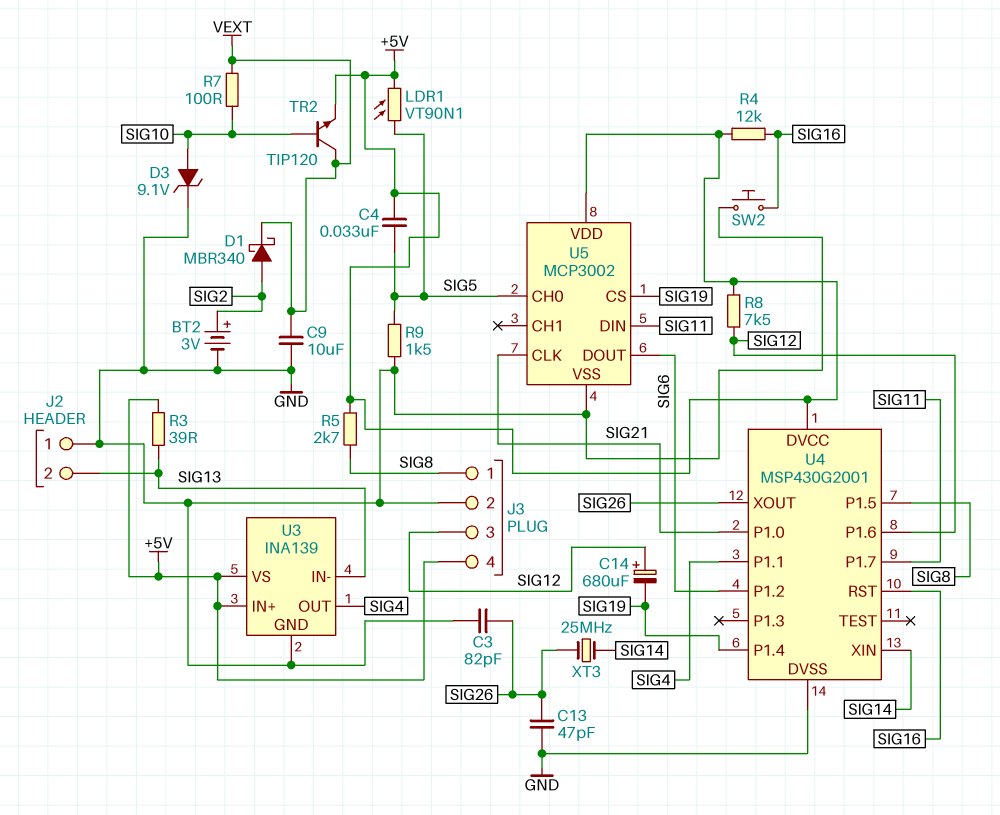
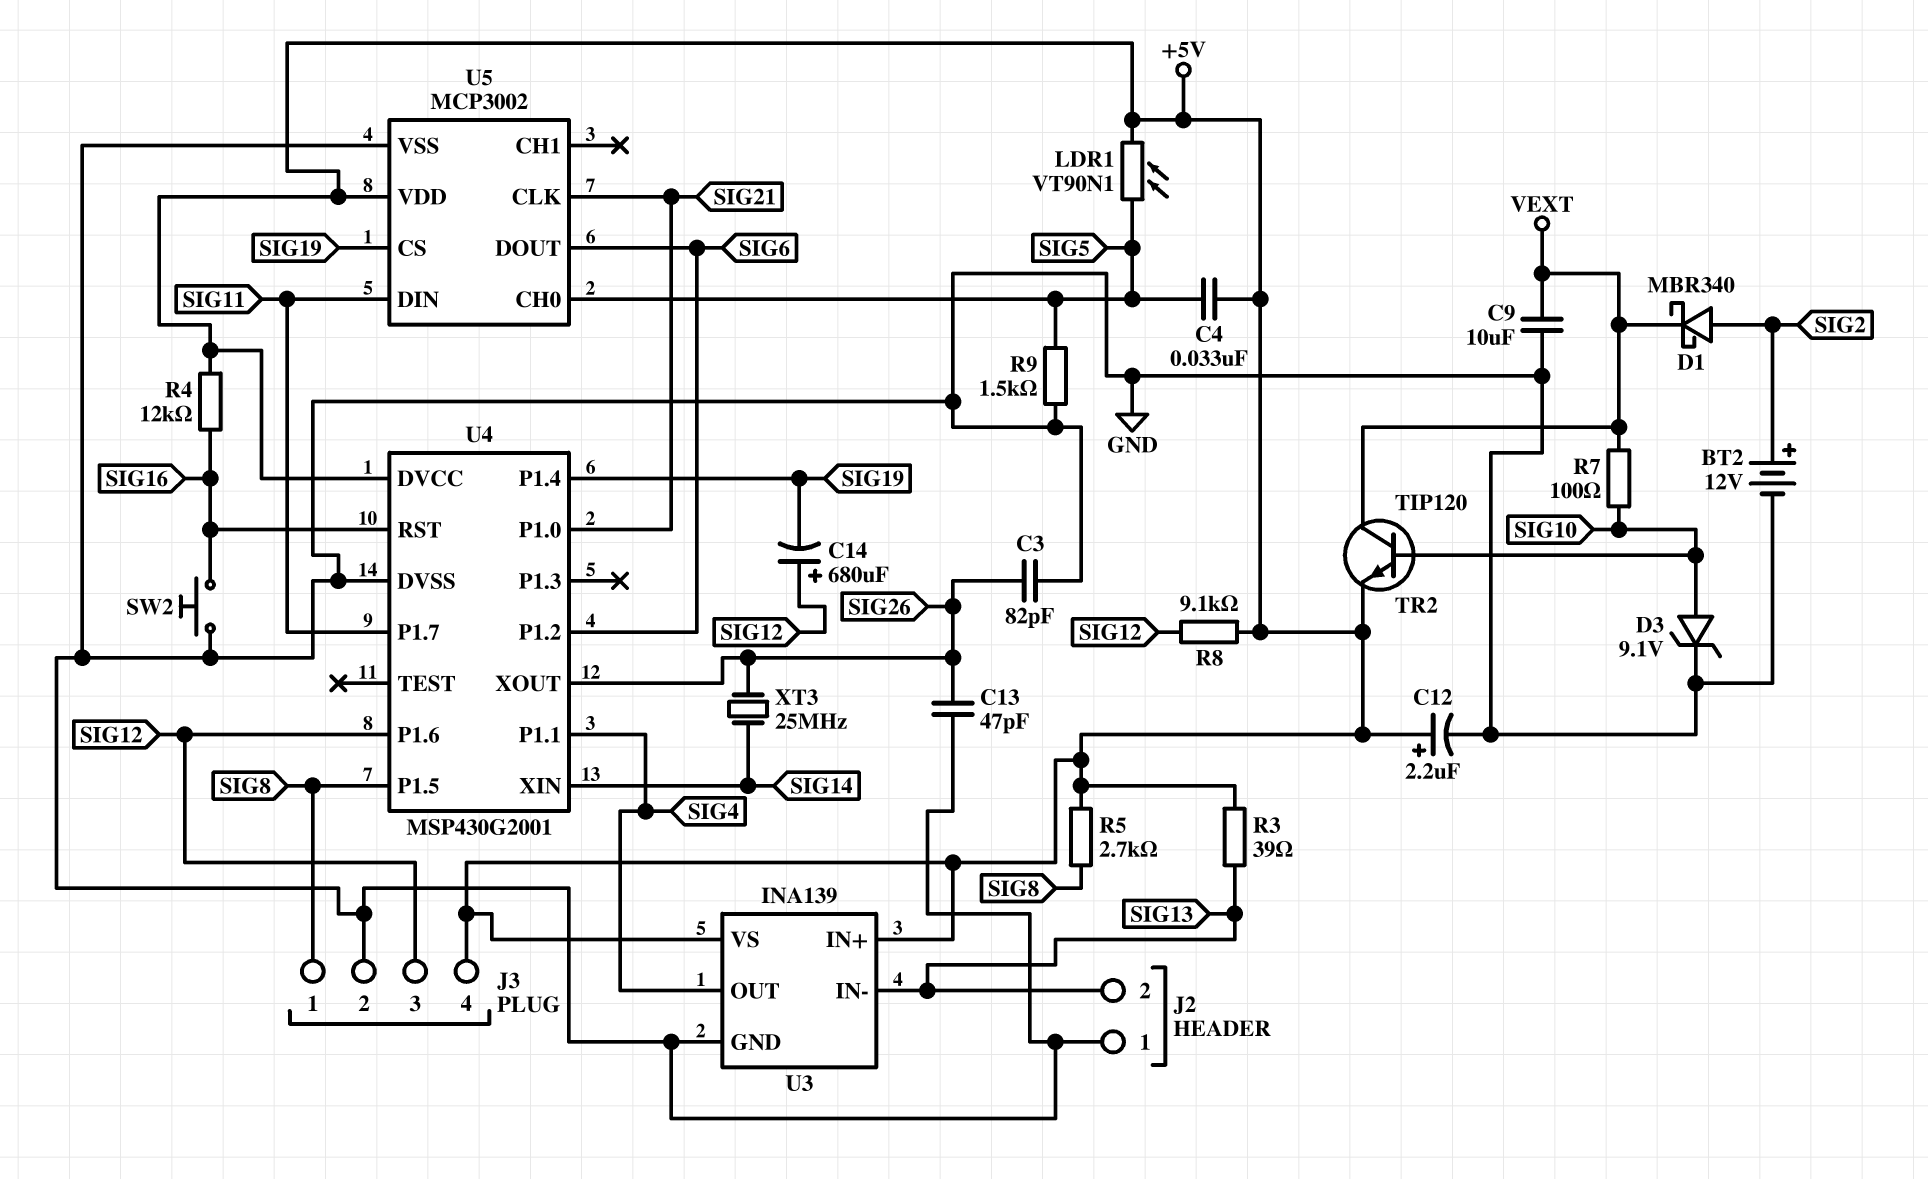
BT2: 3V (plus SIG2, minus GND) -> 12V (plus SIG2, minus GND)
C12: none -> 2.2uF (plus +5V, minus GND)
R8: 7.5k (+5V, SIG12) -> 9.1k (+5V, SIG12)

